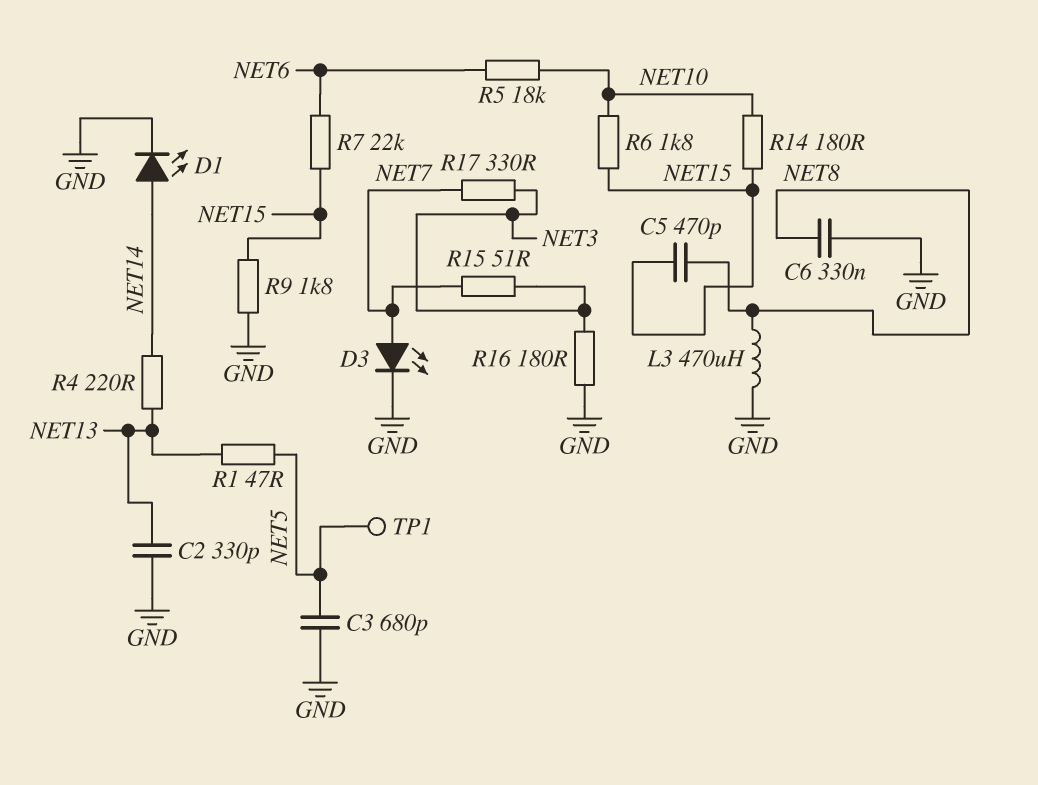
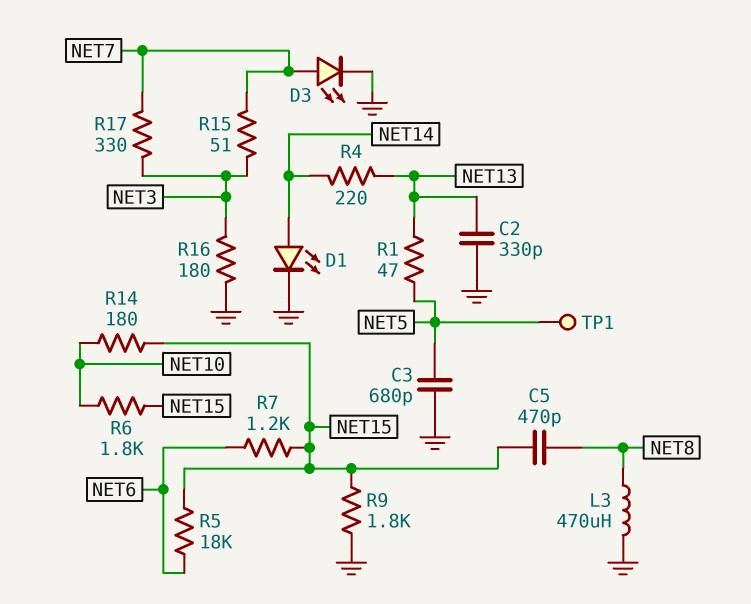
C6: 330nF (GND, NET8) -> none
R5: 18k (NET6, NET10) -> 18k (NET6, NET15)
R7: 22k (NET6, NET15) -> 1.2k (NET6, NET15)

